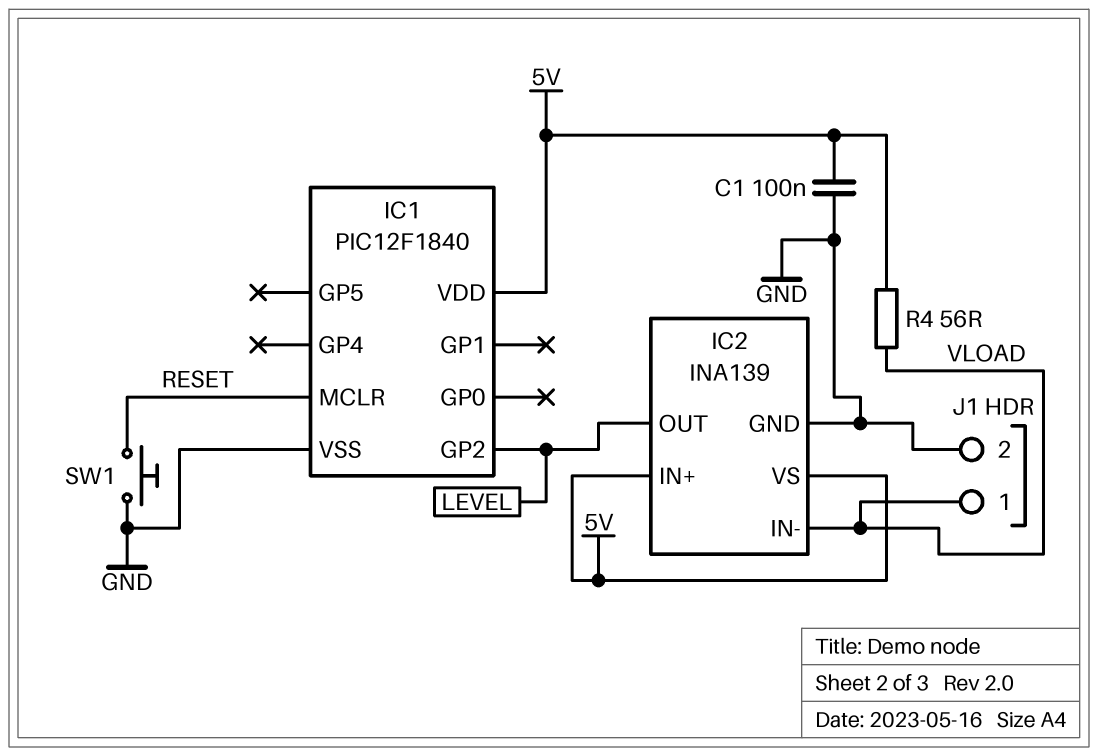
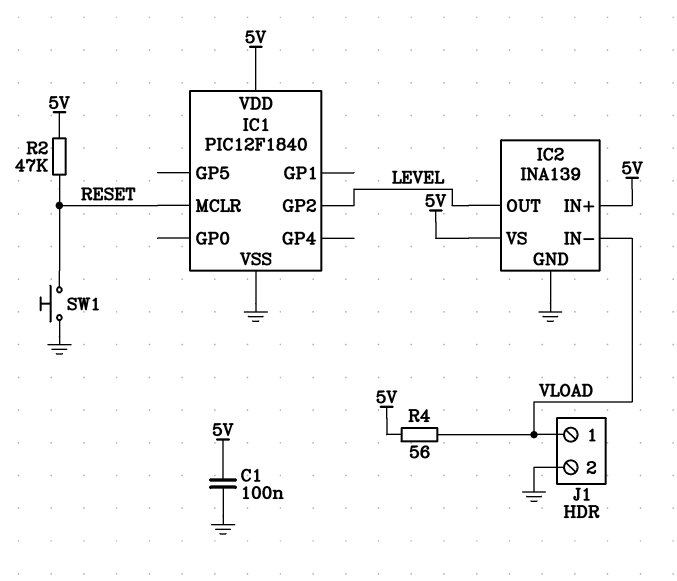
R2: none -> 47k (5V, RESET)

